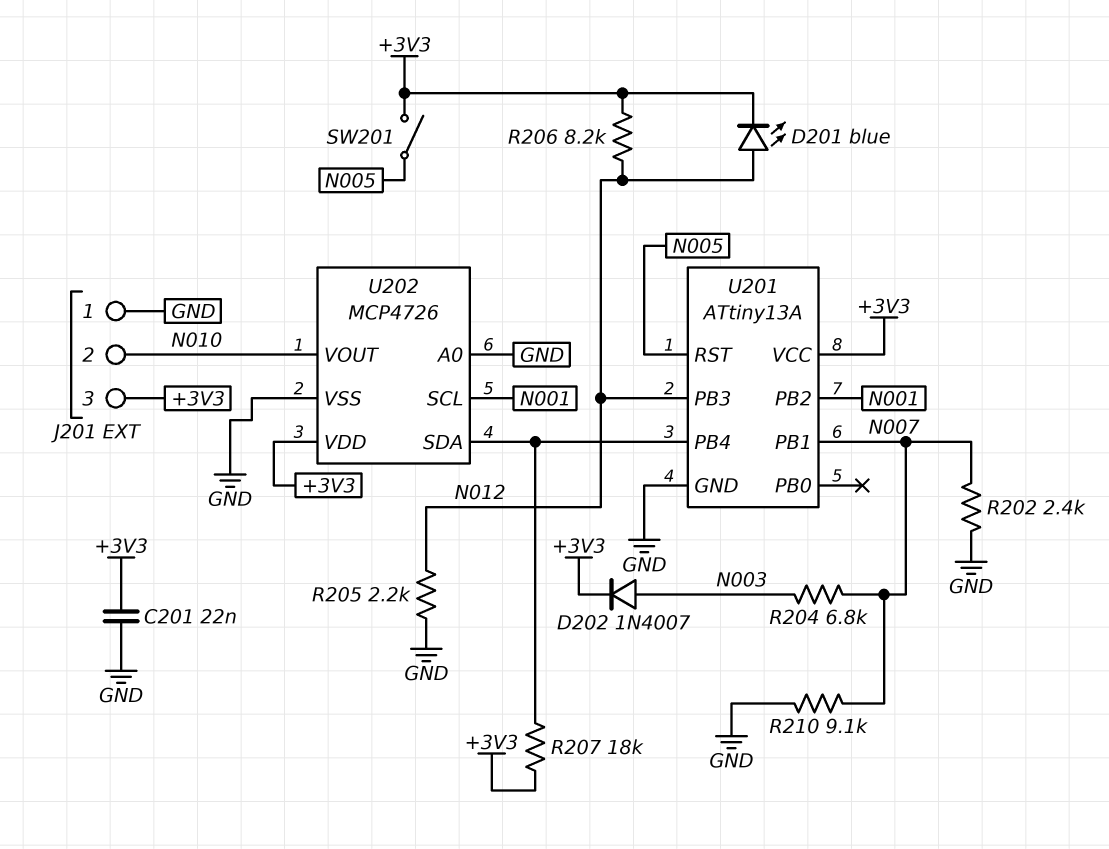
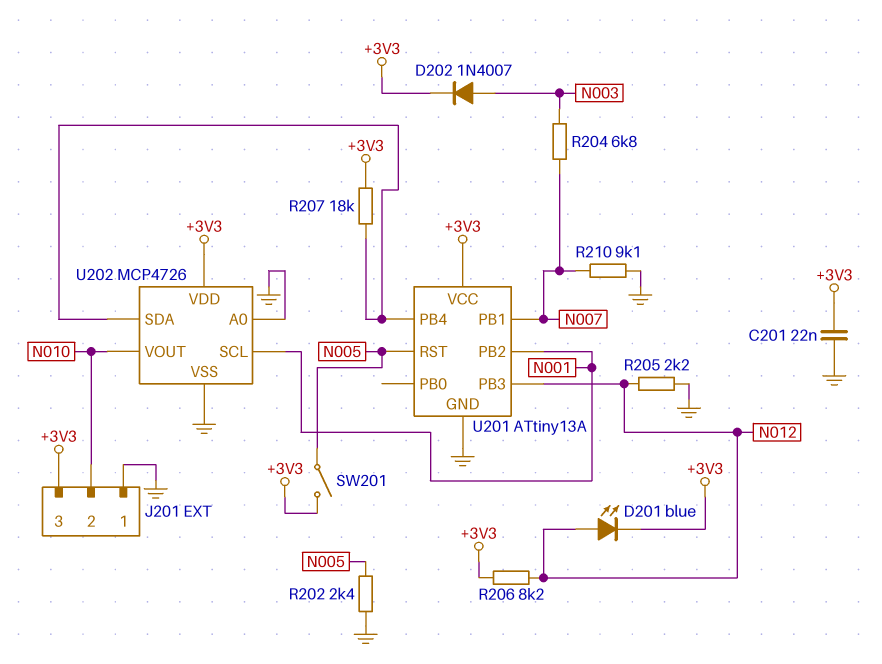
R202: 2.4k (GND, N007) -> 2.4k (GND, N005)

